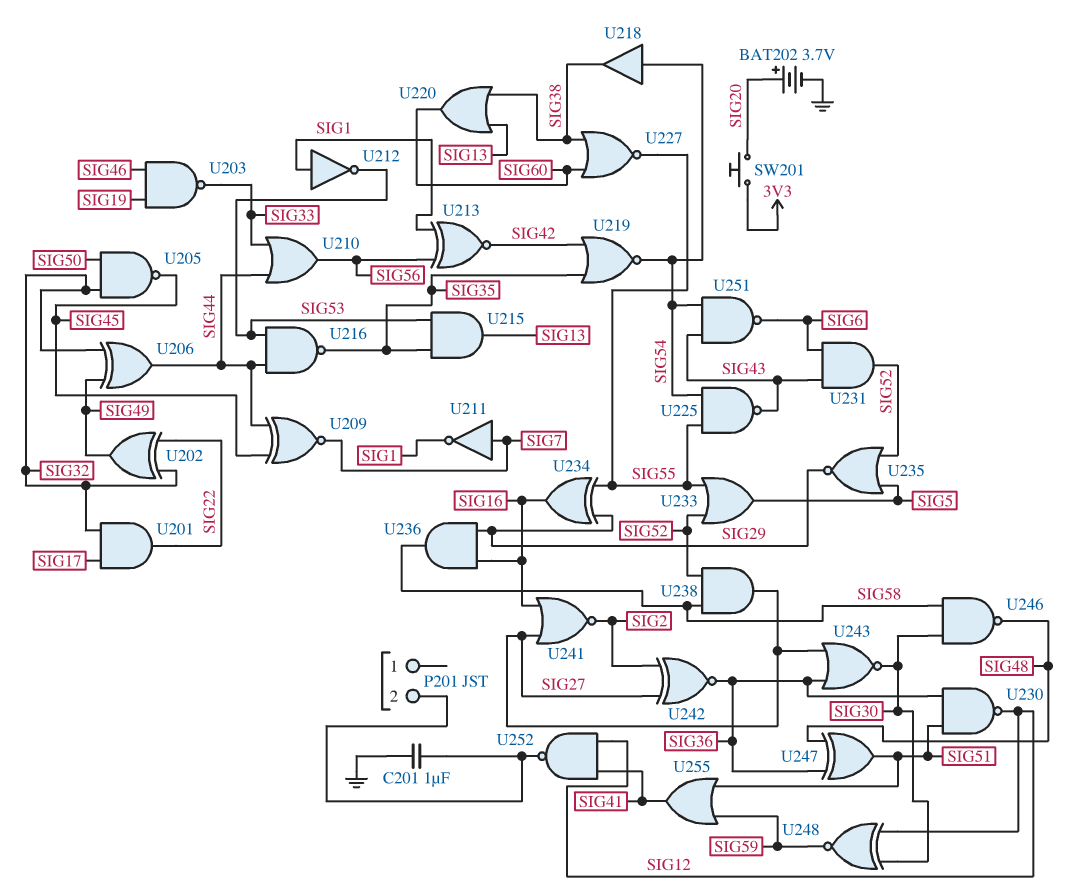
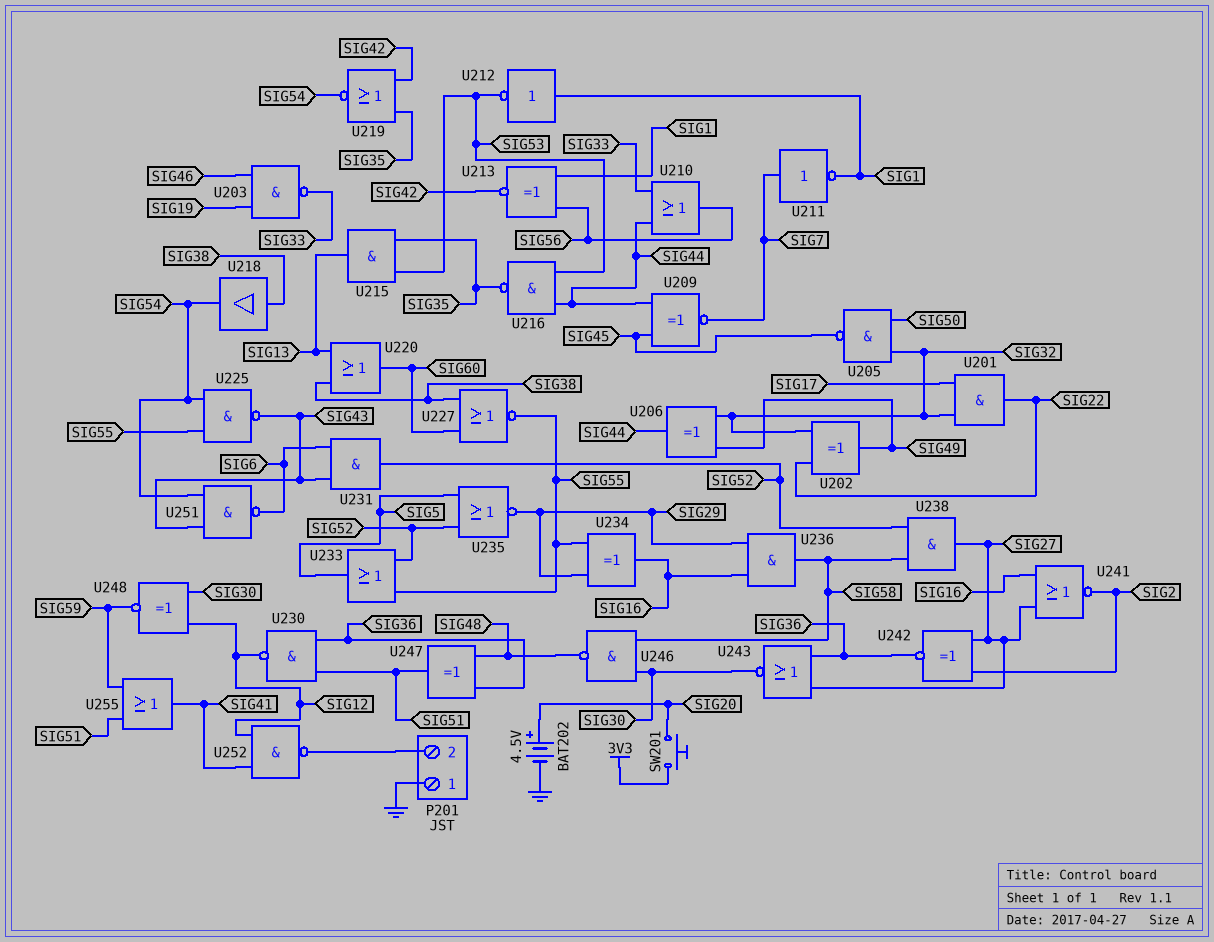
BAT202: 3.7V (plus SIG20, minus GND) -> 4.5V (plus SIG20, minus GND)
C201: 1uF (GND, P201/2) -> none
P201 pin 1: none -> GND
U218: buffer (in SIG54, out SIG38) -> buffer (in SIG38, out SIG54)

